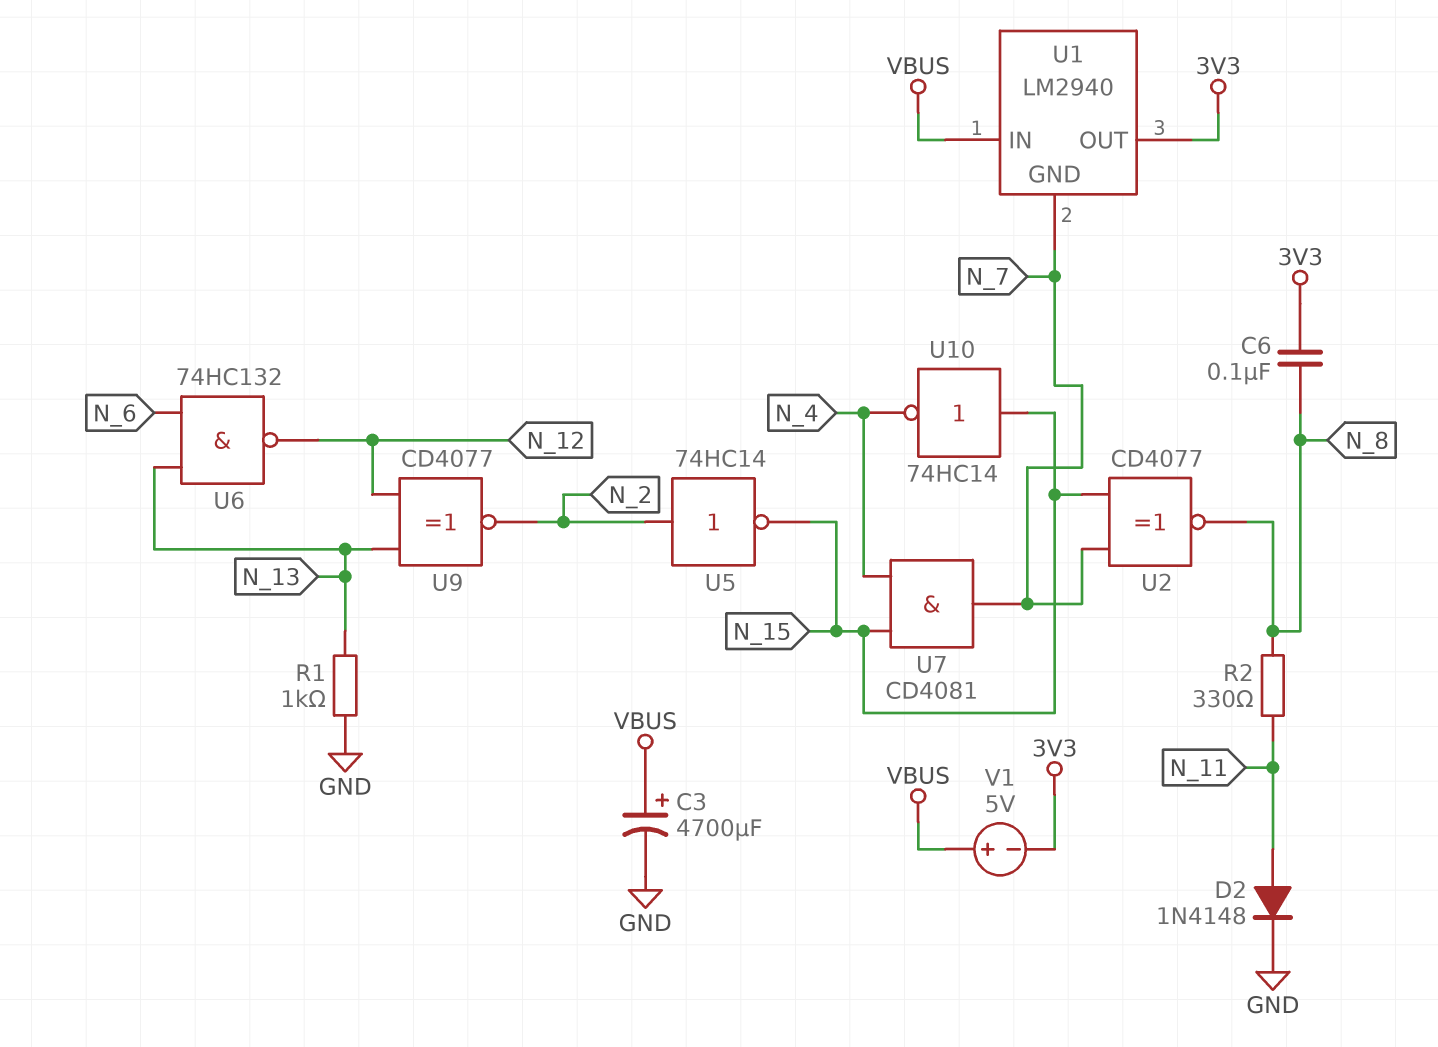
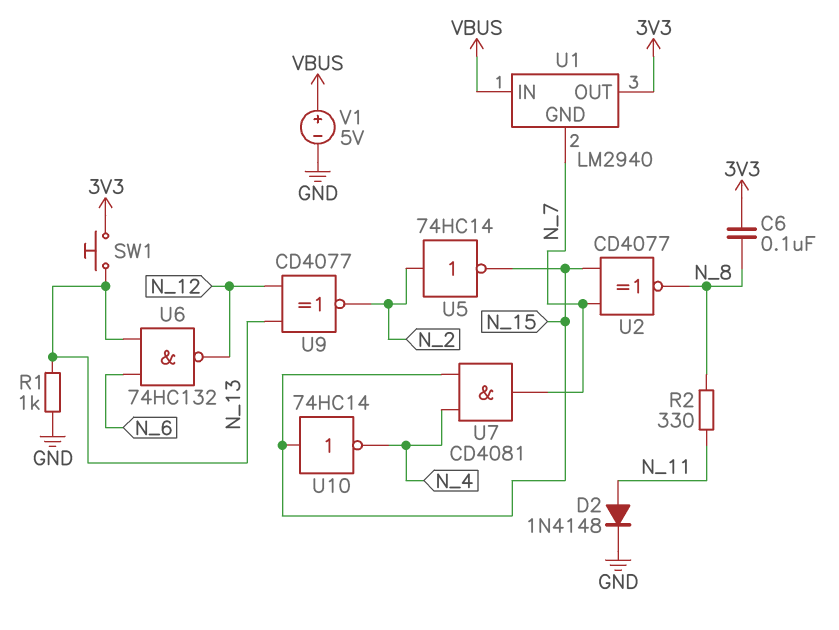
C3: 4700uF (plus VBUS, minus GND) -> none
SW1: none -> button (3V3, N_13)
V1: 5V (plus VBUS, minus 3V3) -> 5V (plus VBUS, minus GND)

